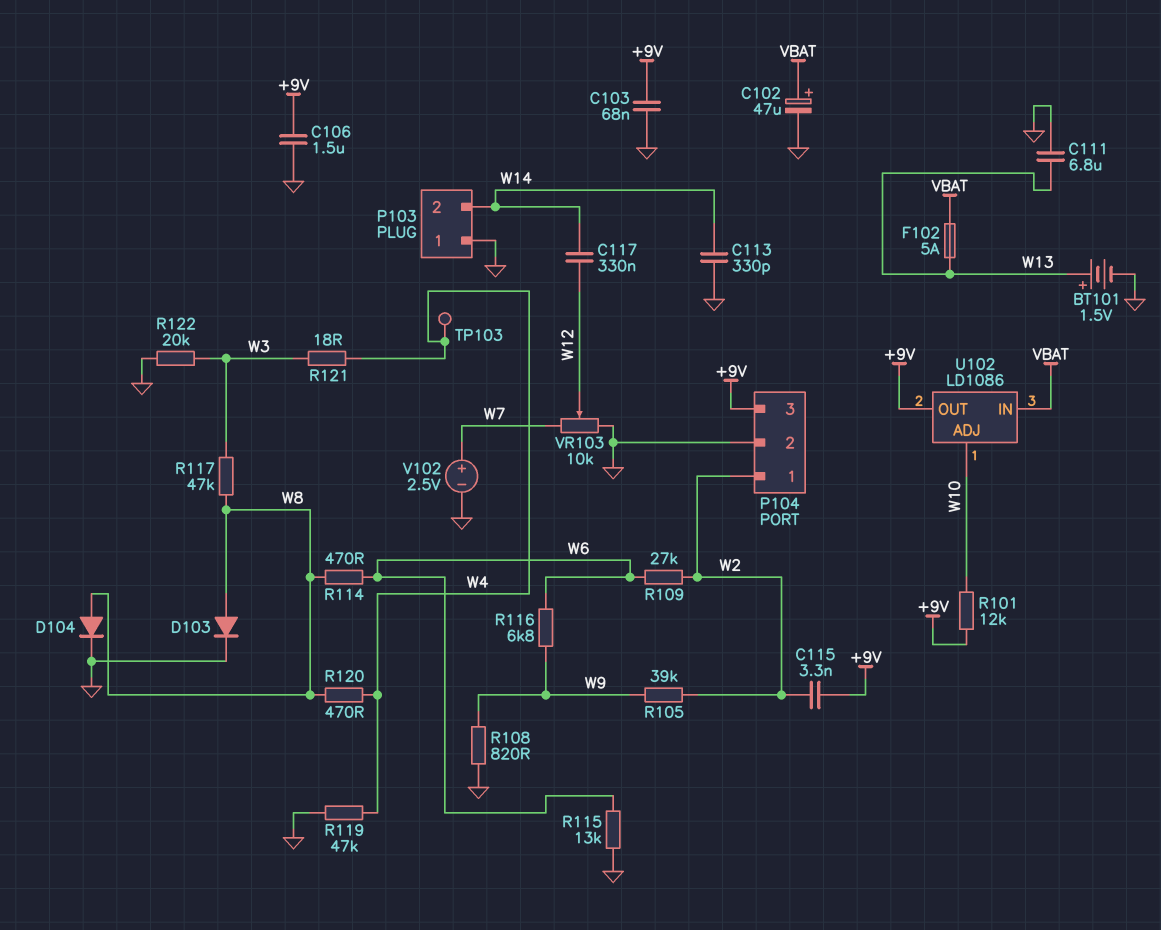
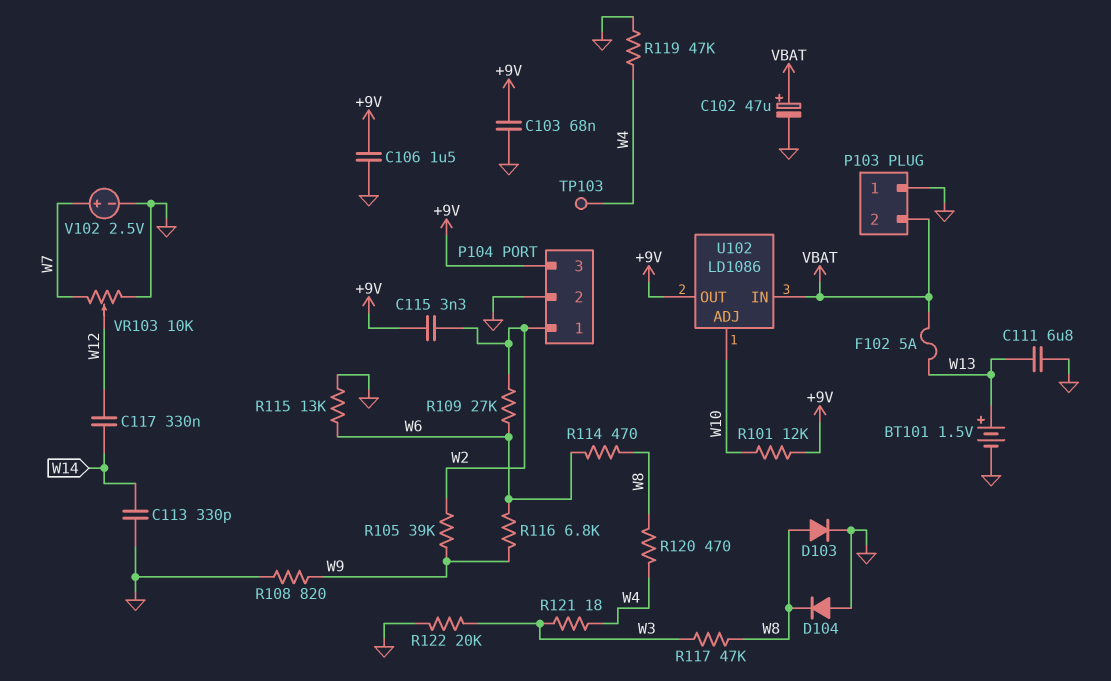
D104: diode (A W8, K GND) -> diode (A GND, K W8)
P103 pin 2: W14 -> VBAT

